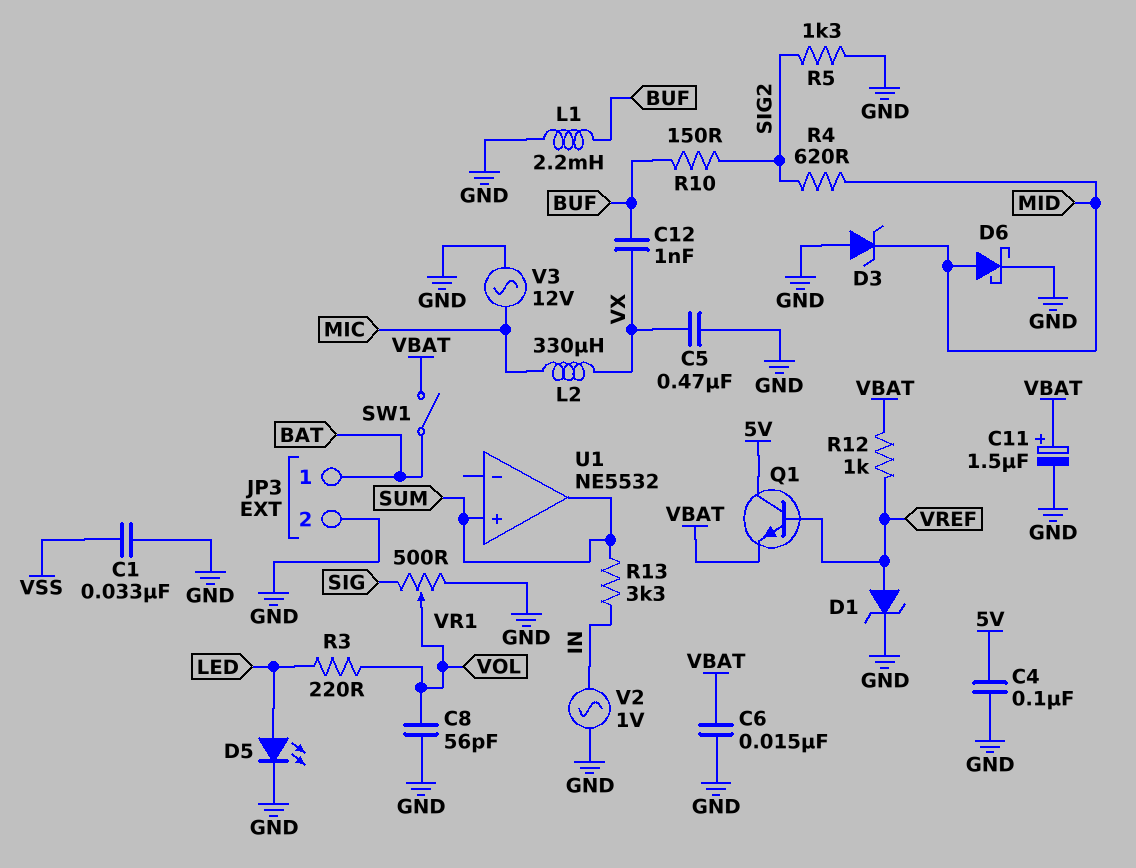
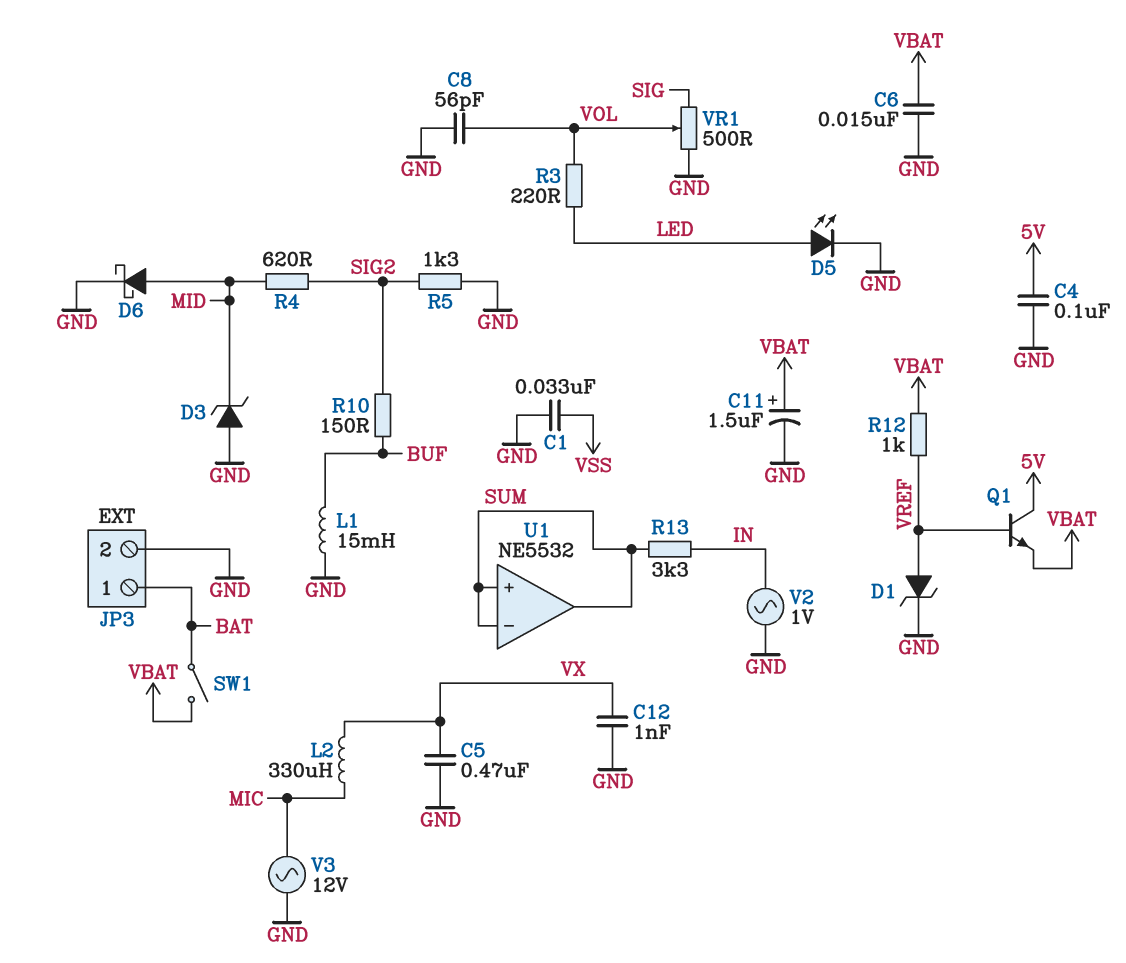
C12: 1nF (BUF, VX) -> 1nF (GND, VX)
L1: 2.2mH (BUF, GND) -> 15mH (BUF, GND)
U1 pin in-: none -> SUM

